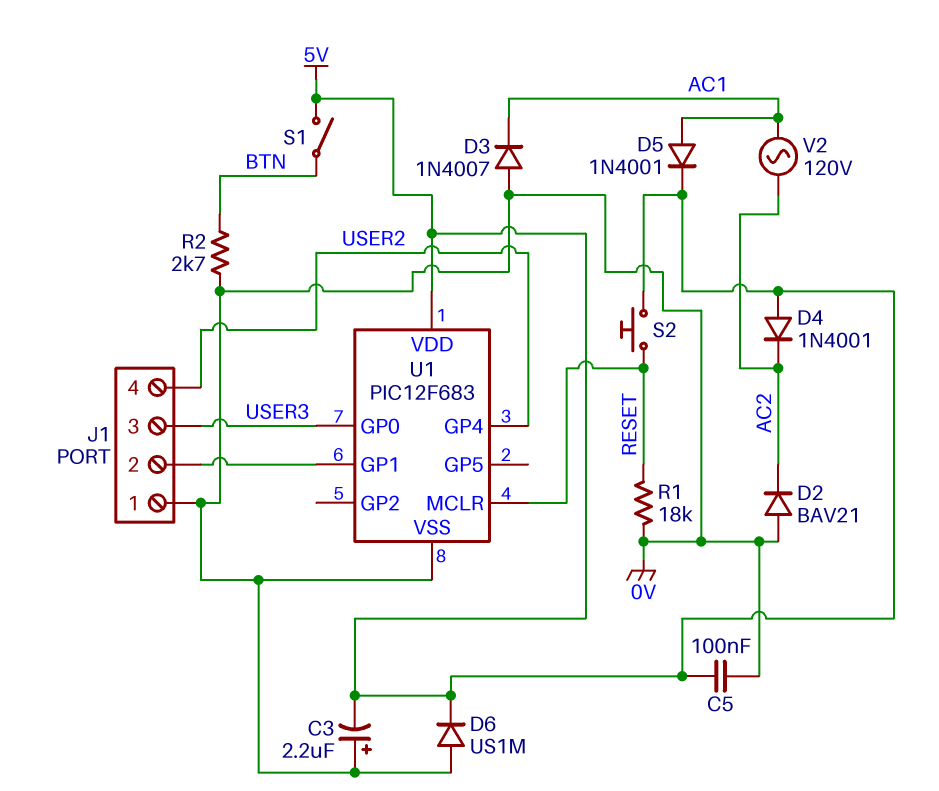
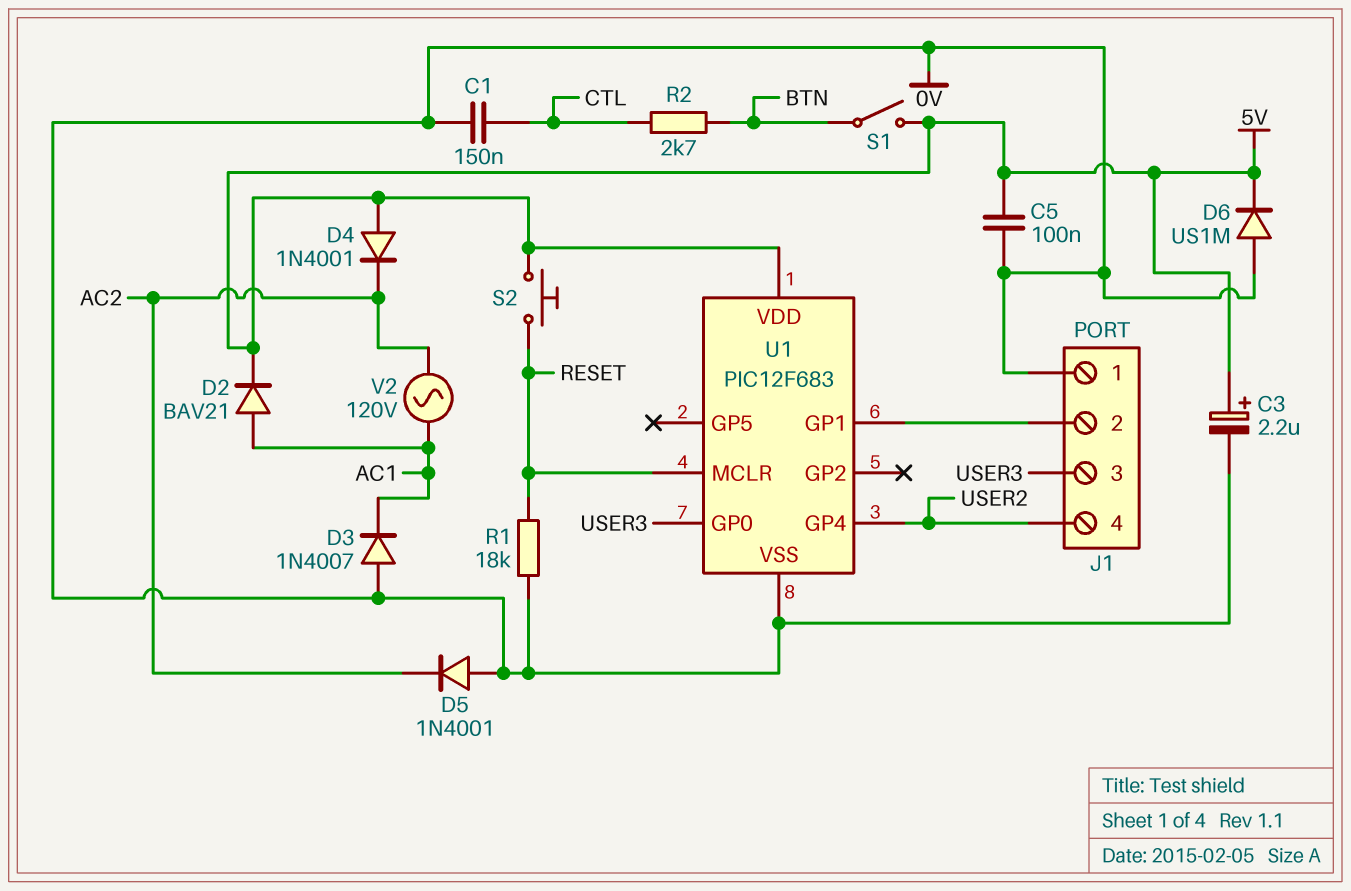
C1: none -> 150nF (0V, CTL)
C3: 2.2uF (plus 0V, minus 5V) -> 2.2uF (plus 5V, minus 0V)
D2: diode BAV21 (A 0V, K AC2) -> diode BAV21 (A AC1, K 5V)
D5: diode 1N4001 (A AC1, K 5V) -> diode 1N4001 (A 0V, K AC2)
R2: 2.7k (0V, BTN) -> 2.7k (BTN, CTL)

